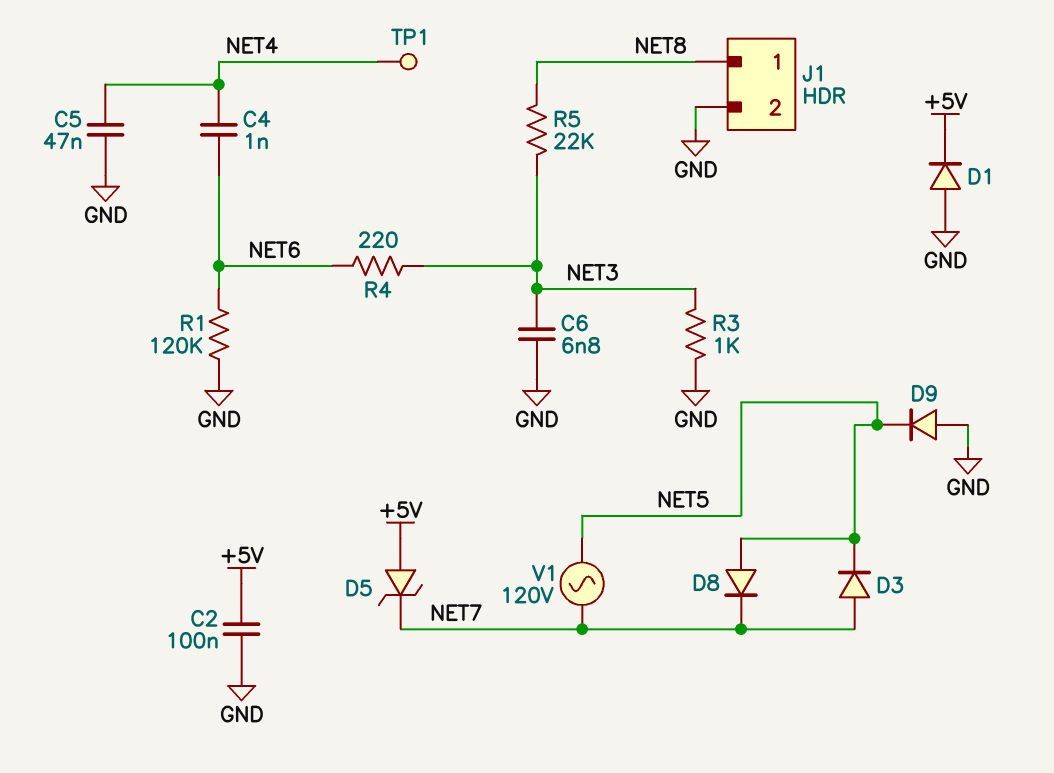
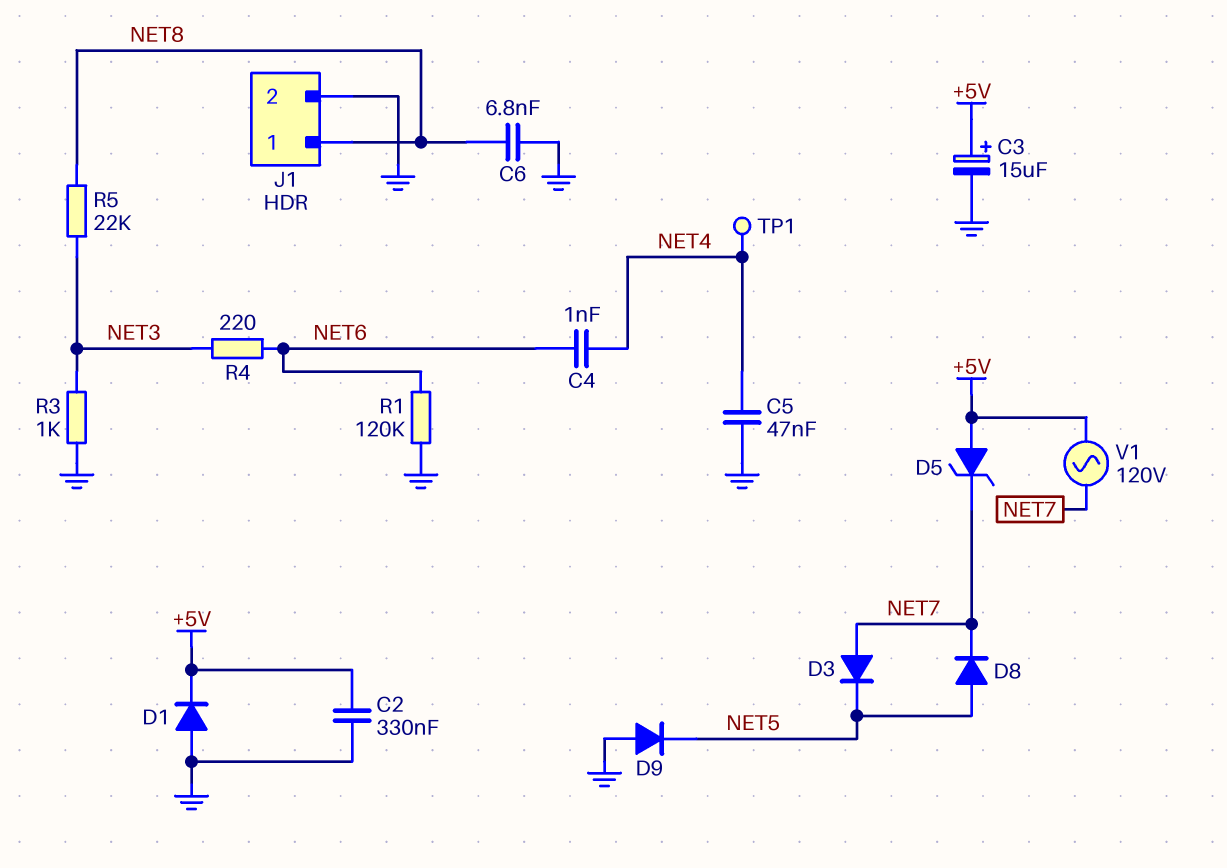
C2: 100nF (+5V, GND) -> 330nF (+5V, GND)
C3: none -> 15uF (plus +5V, minus GND)
C6: 6.8nF (GND, NET3) -> 6.8nF (GND, NET8)
V1: AC 120V (NET5, NET7) -> AC 120V (+5V, NET7)

